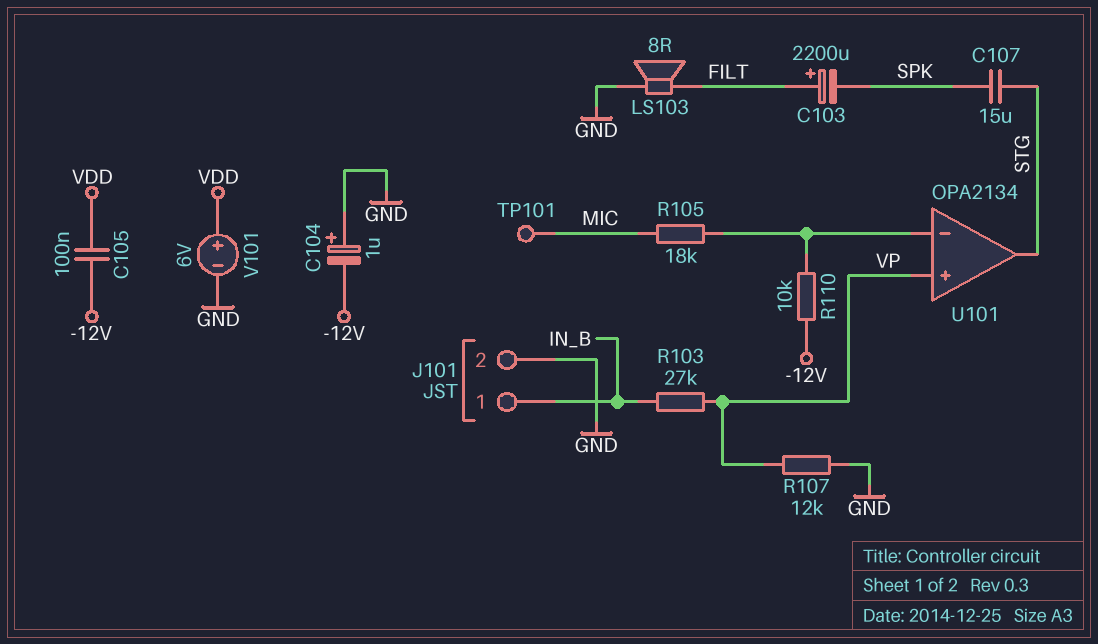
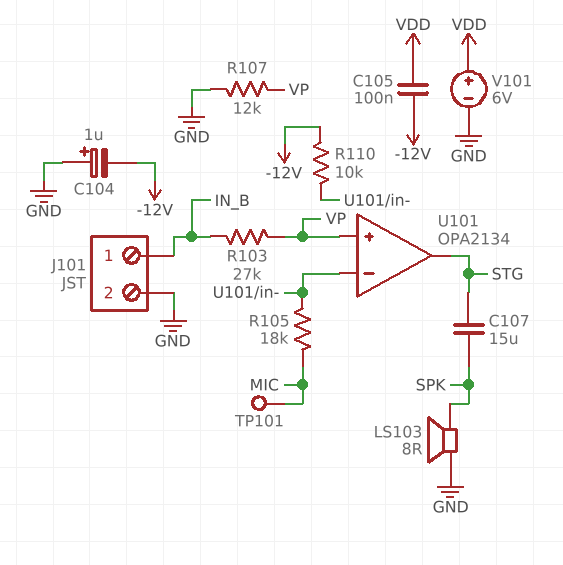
C103: 2200uF (plus FILT, minus SPK) -> none
LS103: speaker 8R (FILT, GND) -> speaker 8R (GND, SPK)

